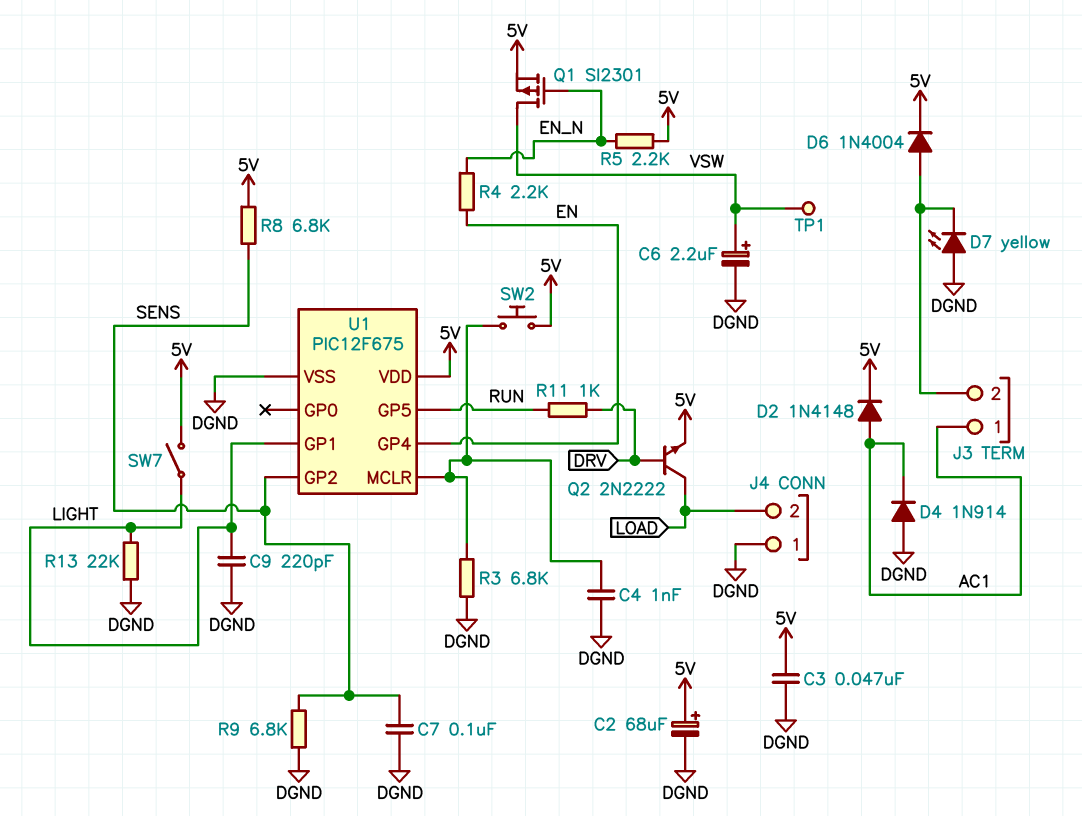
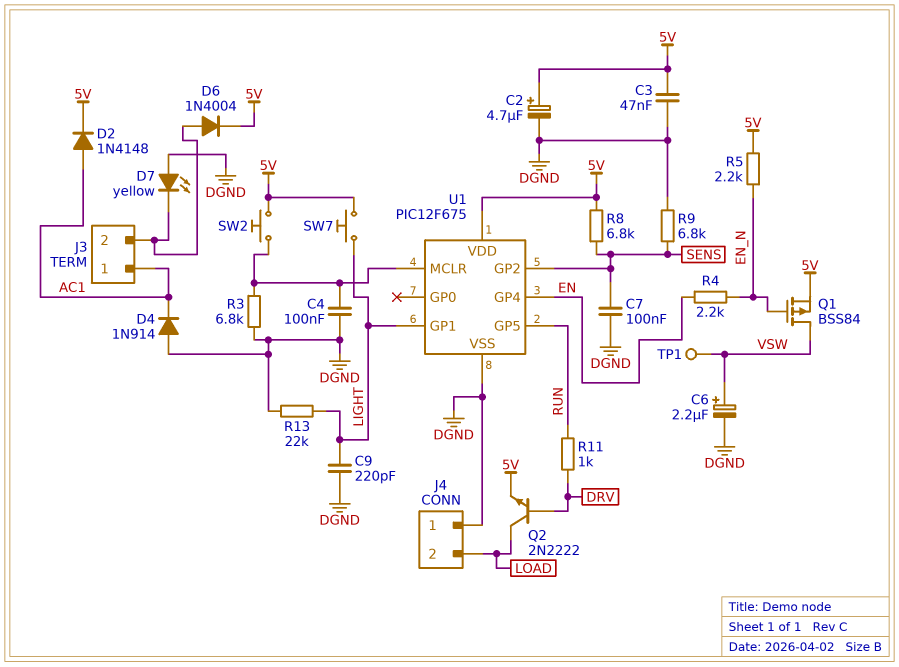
C2: 68uF (plus 5V, minus DGND) -> 4.7uF (plus 5V, minus DGND)
C4: 1nF (DGND, U1/MCLR) -> 100nF (DGND, U1/MCLR)
Q1: PMOS SI2301 (G EN_N, D VSW, S 5V) -> PMOS BSS84 (G EN_N, D VSW, S 5V)
SW7: switch (5V, LIGHT) -> button (5V, LIGHT)

